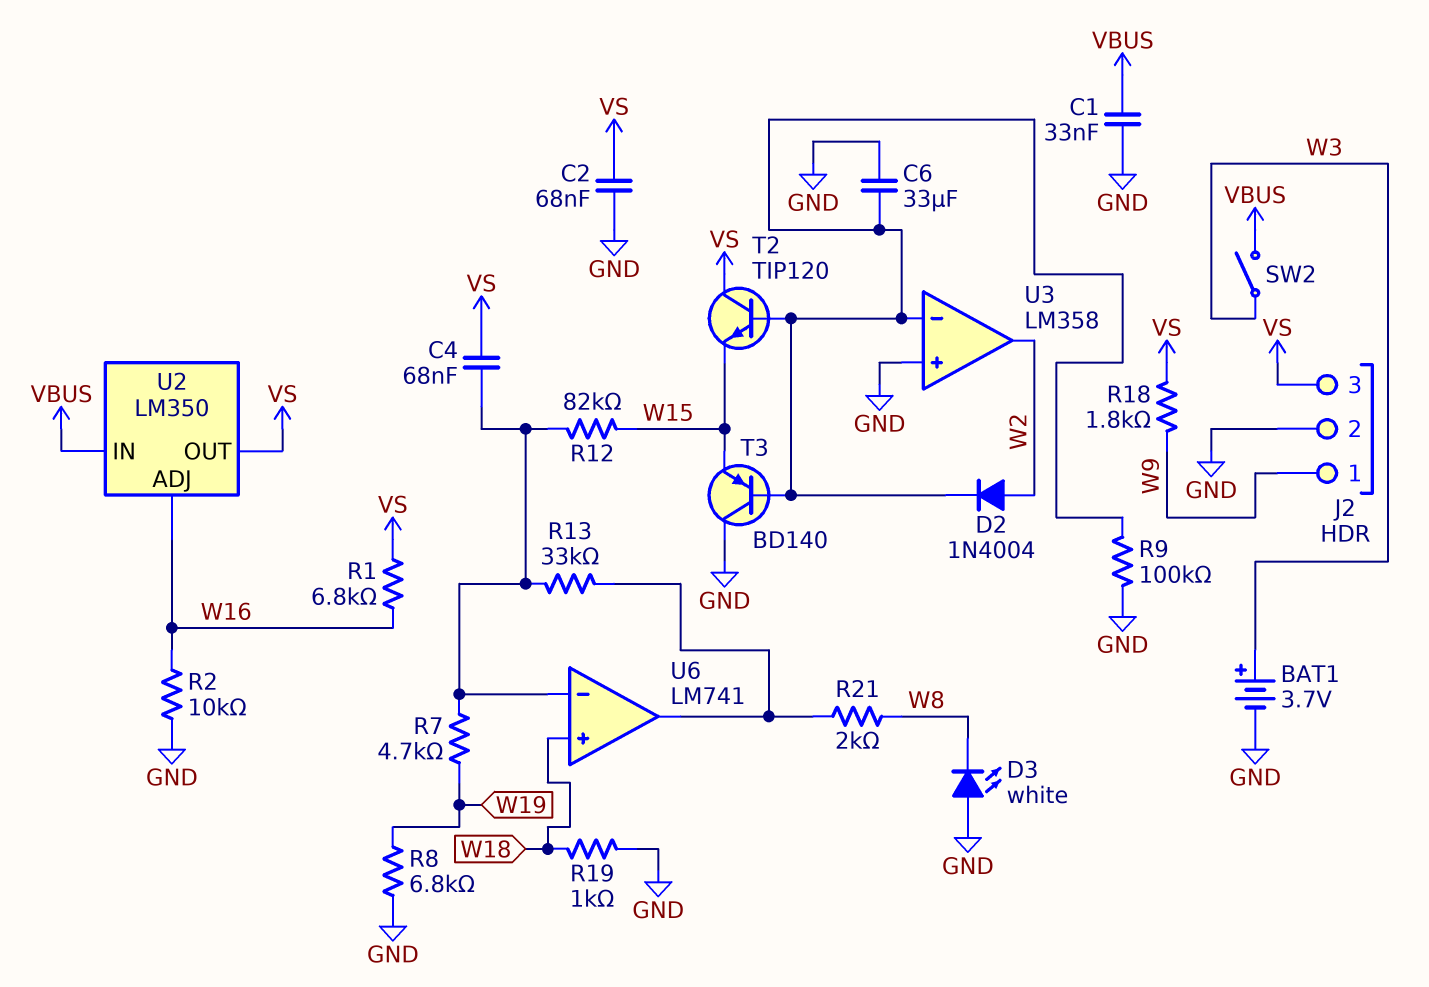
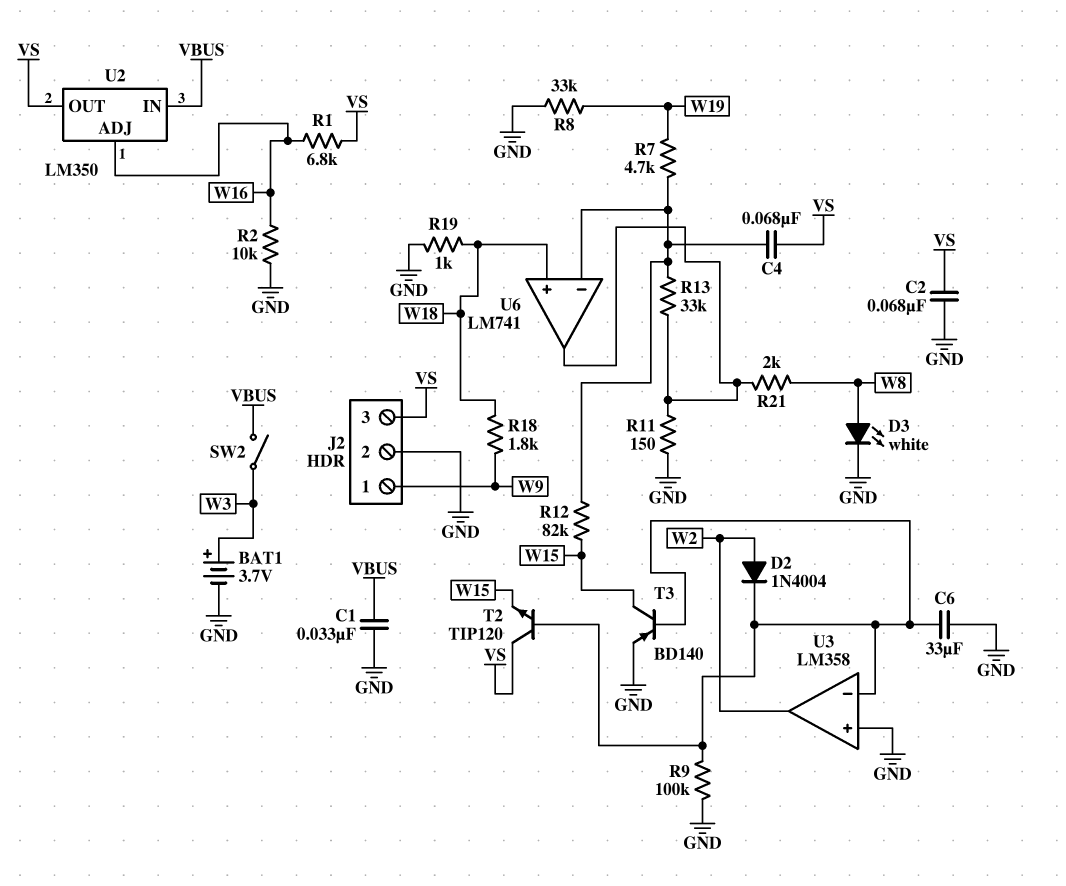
D3: LED white (A GND, K W8) -> LED white (A W8, K GND)
R8: 6.8k (GND, W19) -> 33k (GND, W19)
R11: none -> 150 (GND, U6/out)
R18: 1.8k (VS, W9) -> 1.8k (W9, W18)
T3: PNP BD140 (B U3/in-, C GND, E W15) -> PNP BD140 (B U3/in-, C W15, E GND)

